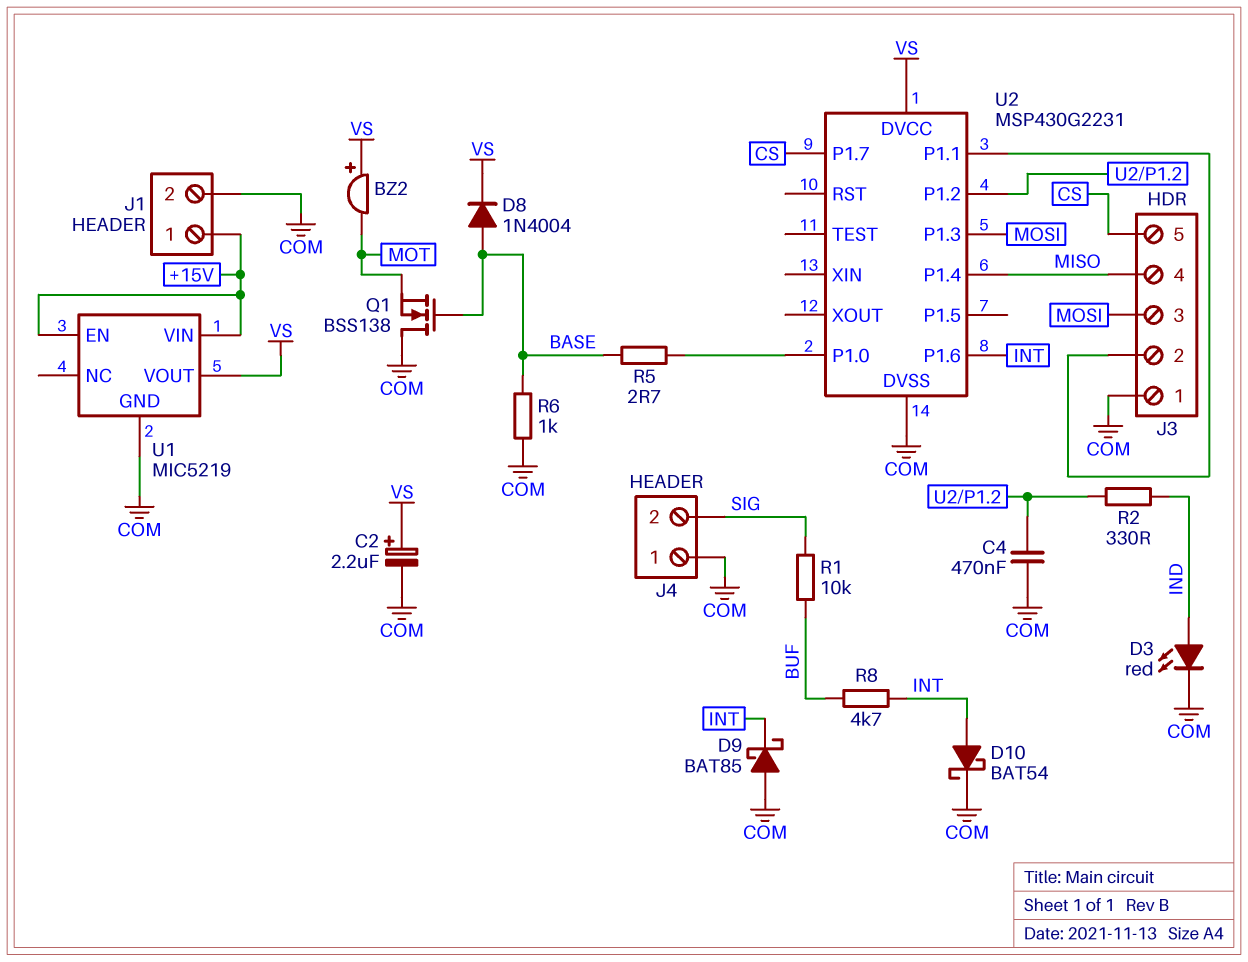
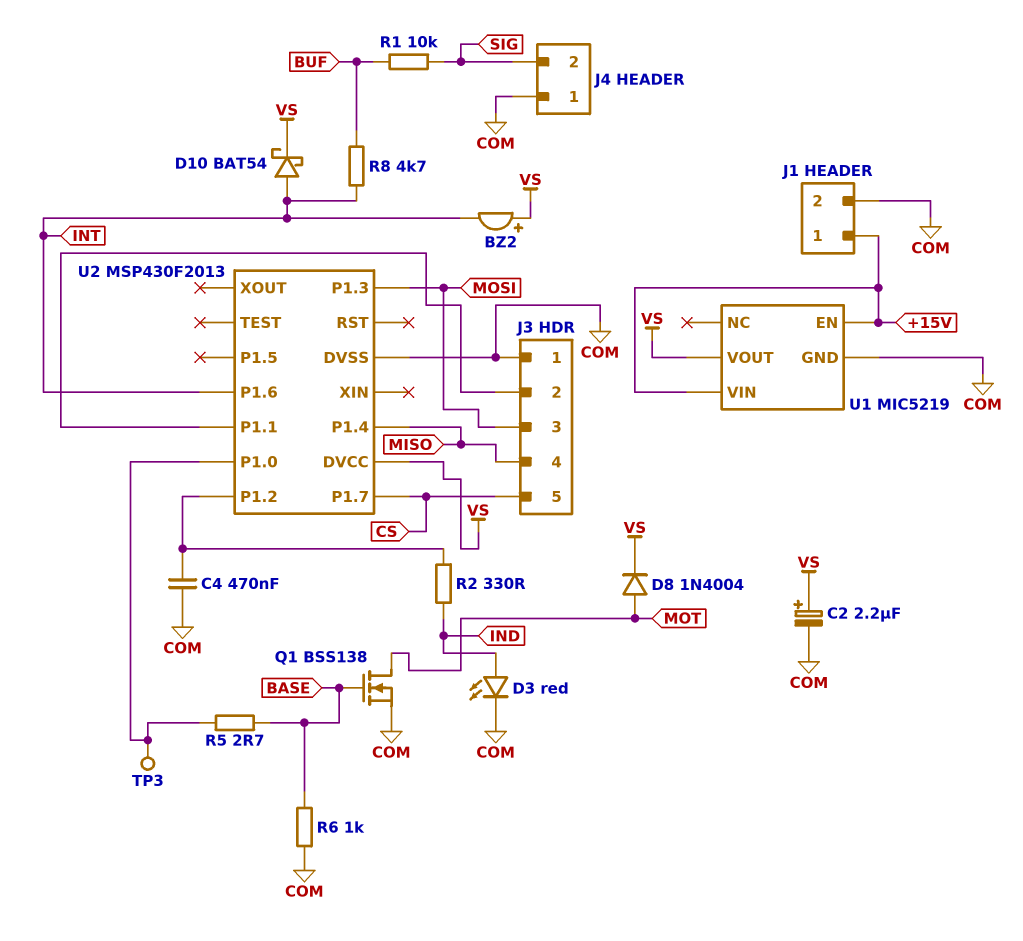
BZ2: buzzer (plus VS, minus MOT) -> buzzer (plus VS, minus INT)
D8: diode 1N4004 (A BASE, K VS) -> diode 1N4004 (A MOT, K VS)
D9: schottky BAT85 (A COM, K INT) -> none
D10: schottky BAT54 (A INT, K COM) -> schottky BAT54 (A INT, K VS)
Q1: NMOS BSS138 (G BASE, D COM, S MOT) -> NMOS BSS138 (G BASE, D MOT, S COM)
TP3: none -> test point (U2/P1.0)
U2: MSP430G2231 -> MSP430F2013

